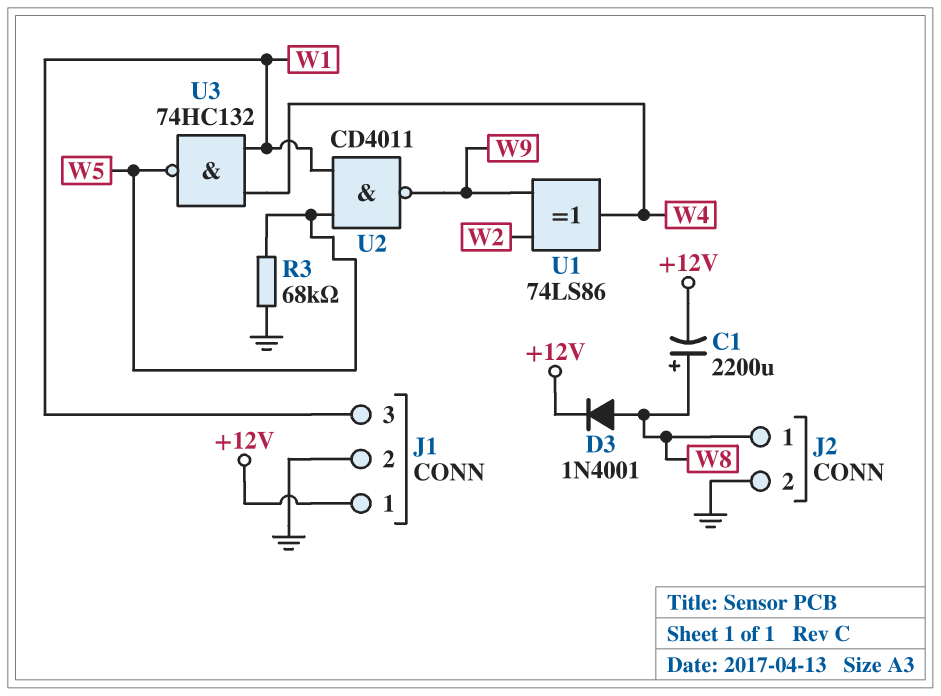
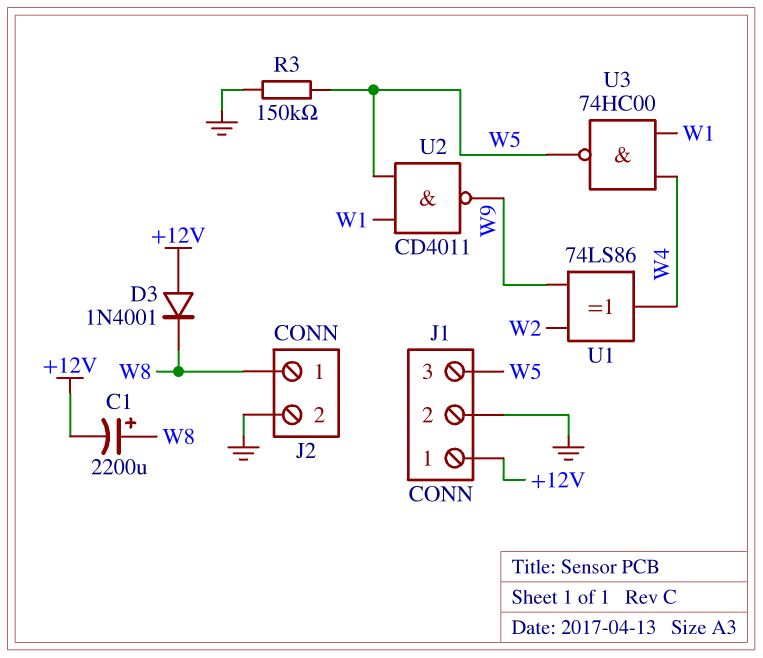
D3: diode 1N4001 (A W8, K +12V) -> diode 1N4001 (A +12V, K W8)
J1 pin 3: W1 -> W5
R3: 68k (GND, W5) -> 150k (GND, W5)
U3: NAND 74HC132 (in W1, in W4, out W5) -> NAND 74HC00 (in W1, in W4, out W5)

